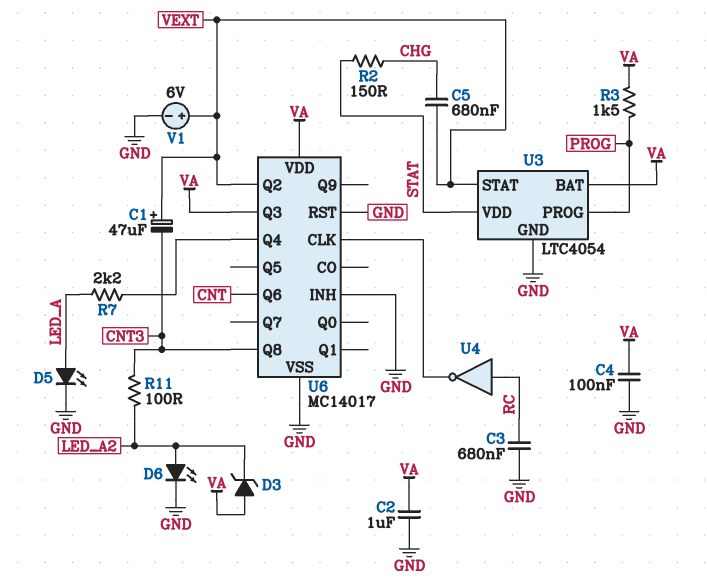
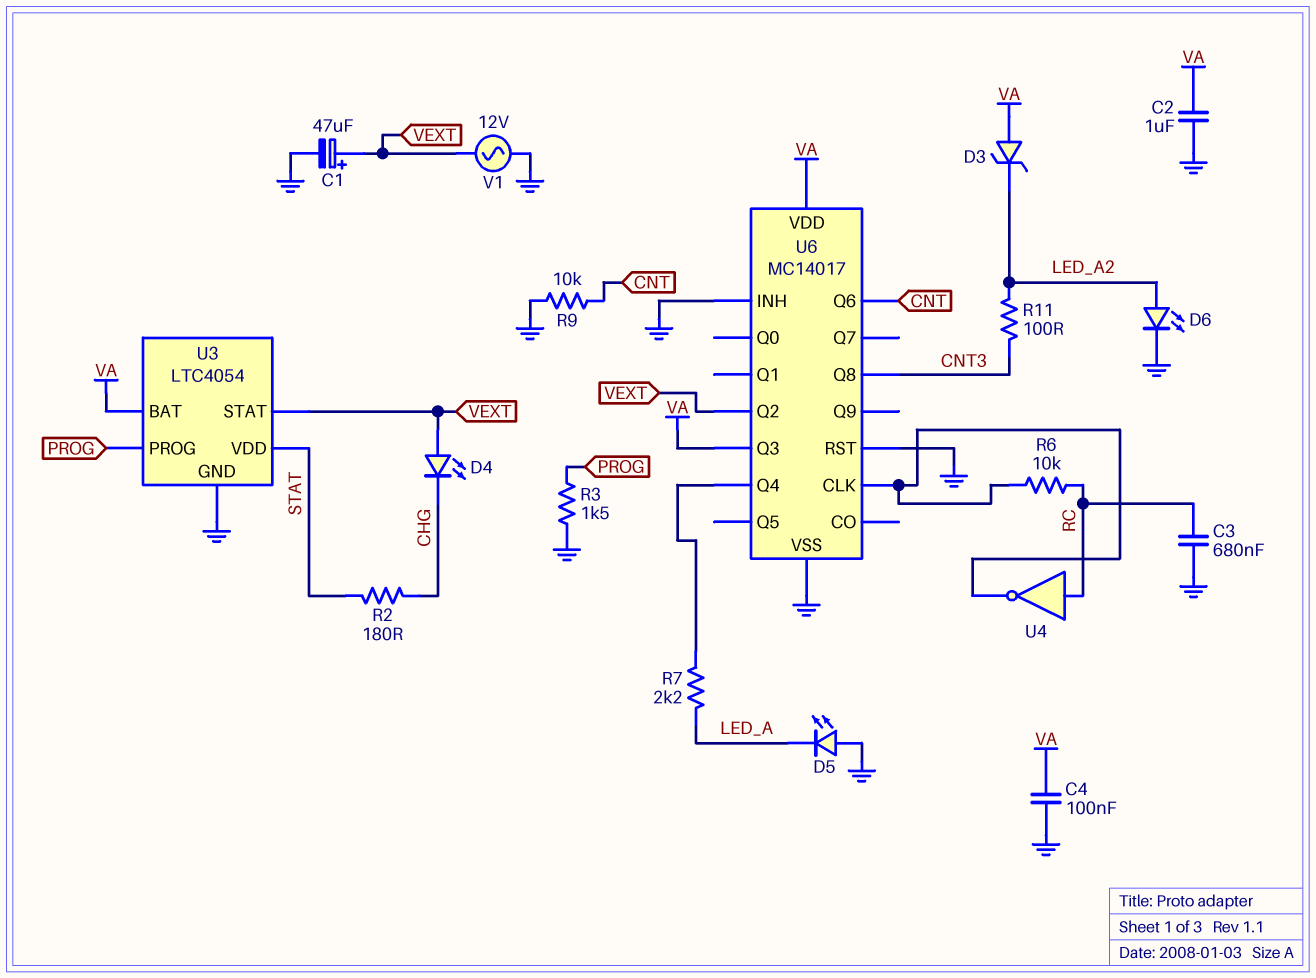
C1: 47uF (plus VEXT, minus CNT3) -> 47uF (plus VEXT, minus GND)
C5: 680nF (CHG, VEXT) -> none
D4: none -> LED (A VEXT, K CHG)
D5: LED (A LED_A, K GND) -> LED (A GND, K LED_A)
R2: 150 (CHG, STAT) -> 180 (CHG, STAT)
R3: 1.5k (PROG, VA) -> 1.5k (GND, PROG)
R6: none -> 10k (RC, U6/CLK)
R9: none -> 10k (CNT, GND)
V1: 6V (plus VEXT, minus GND) -> AC 12V (GND, VEXT)

